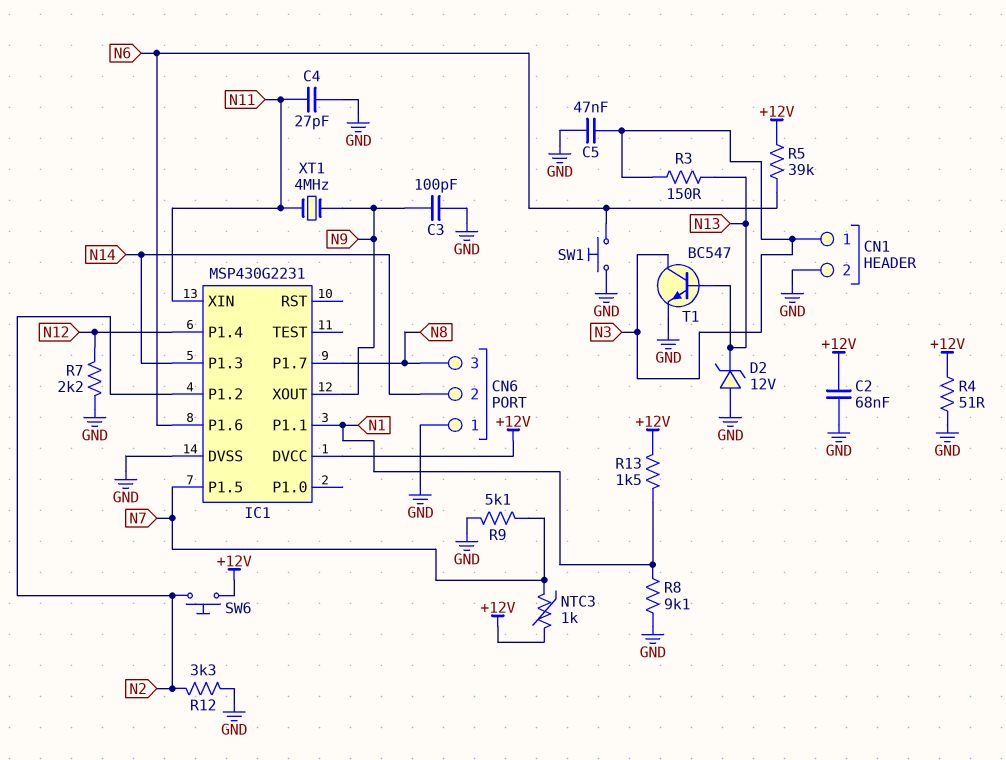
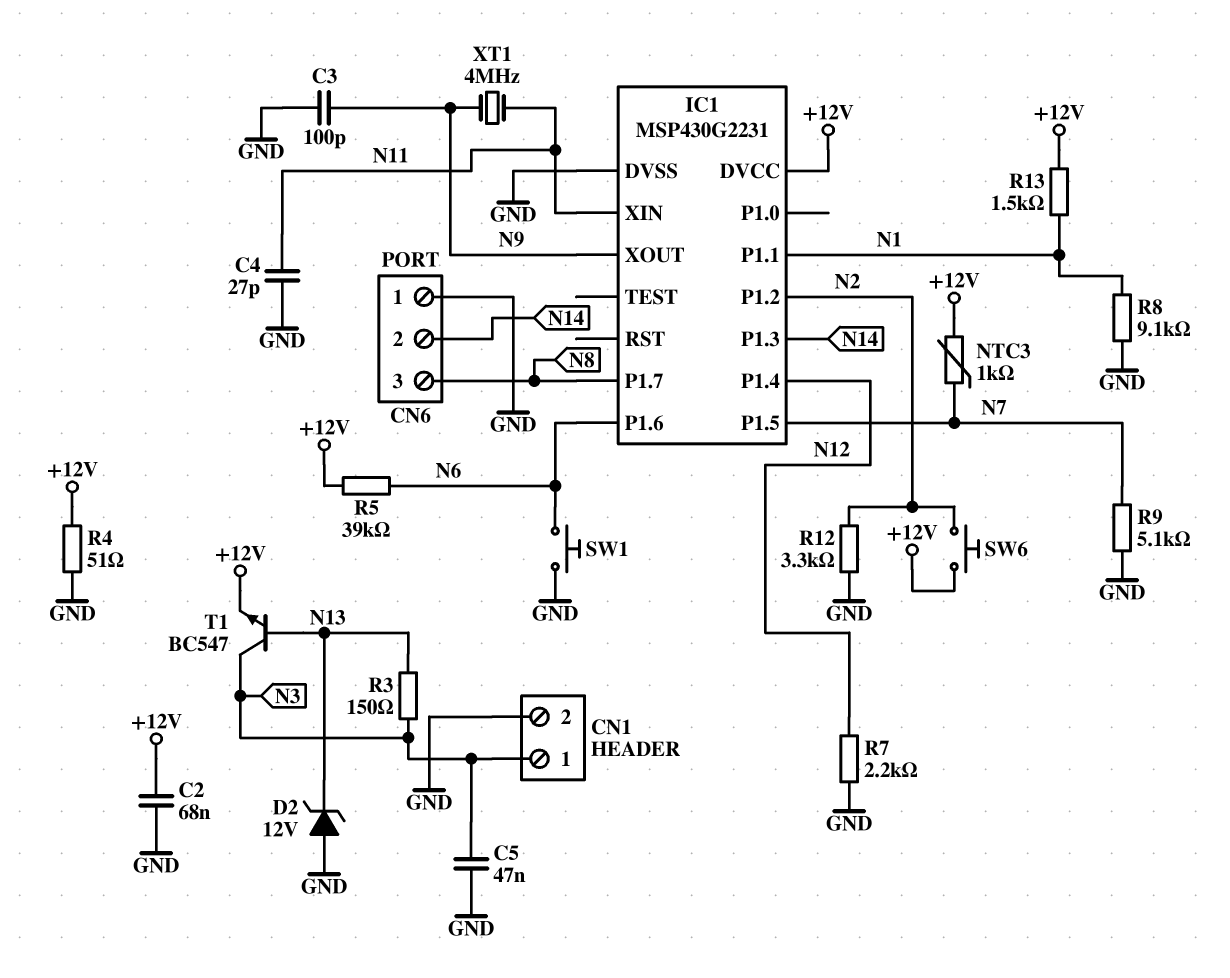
T1: NPN BC547 (B N13, C N3, E GND) -> NPN BC547 (B N13, C N3, E +12V)

